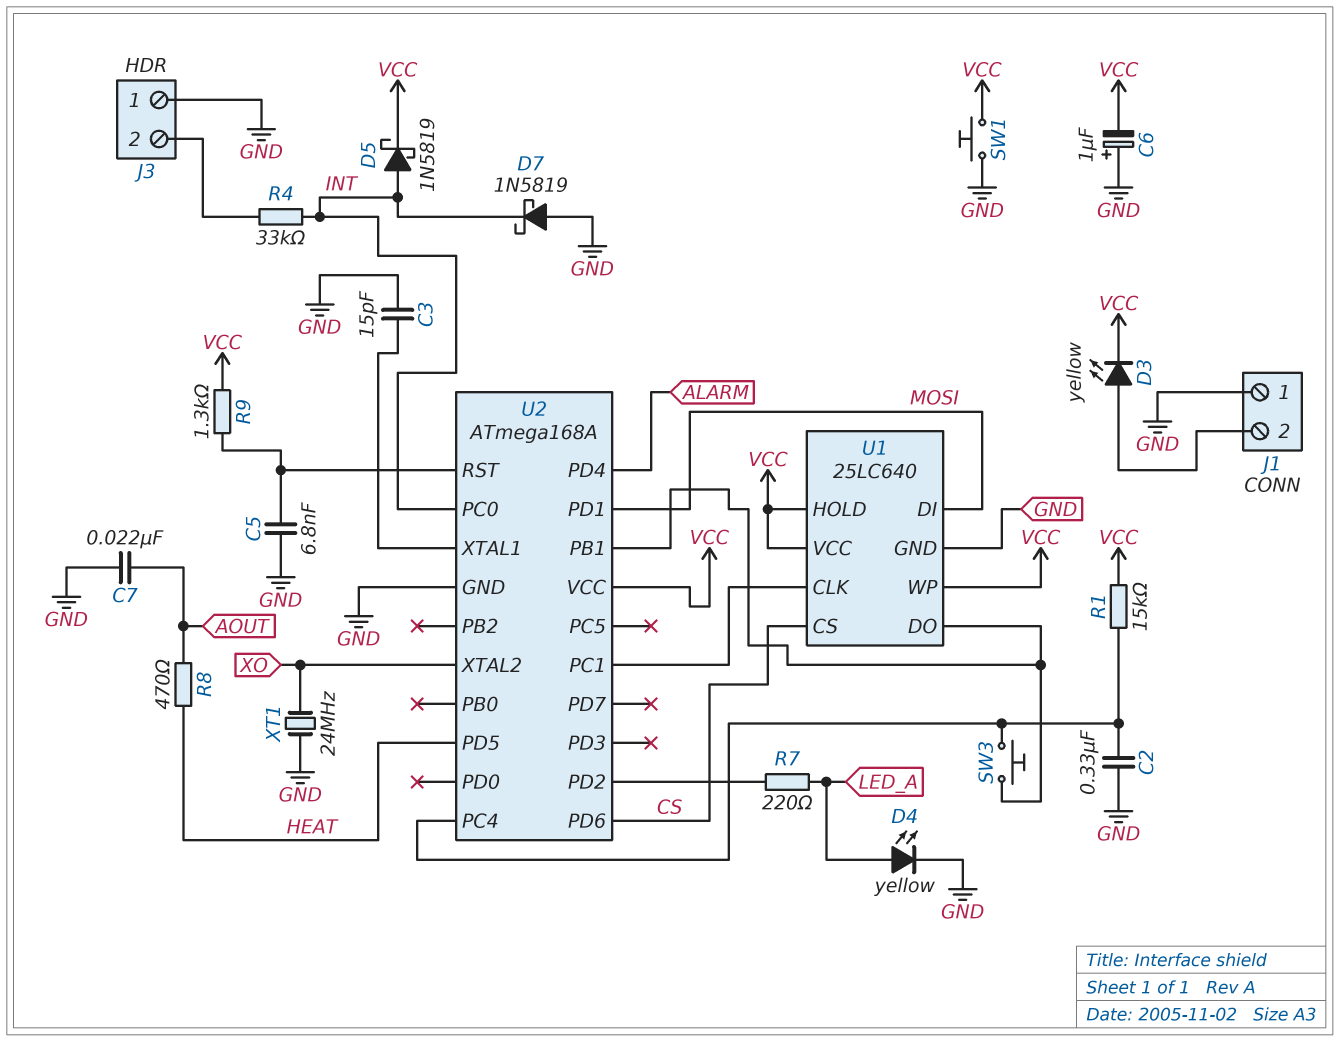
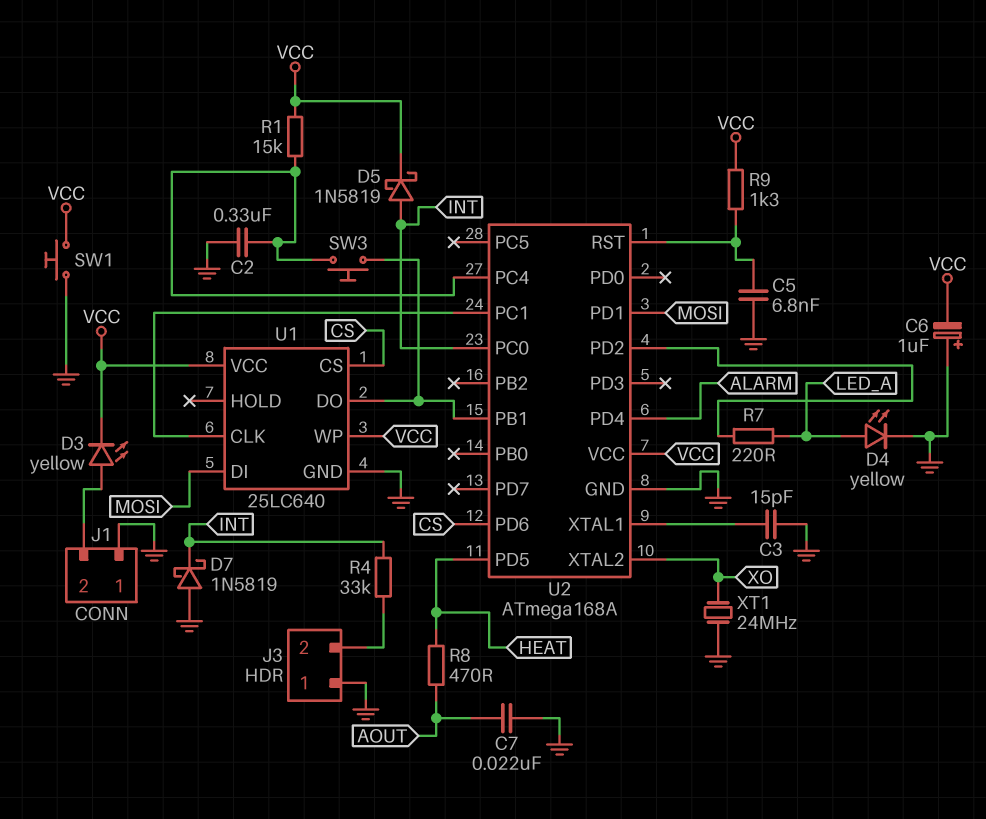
U1 pin HOLD: VCC -> none

